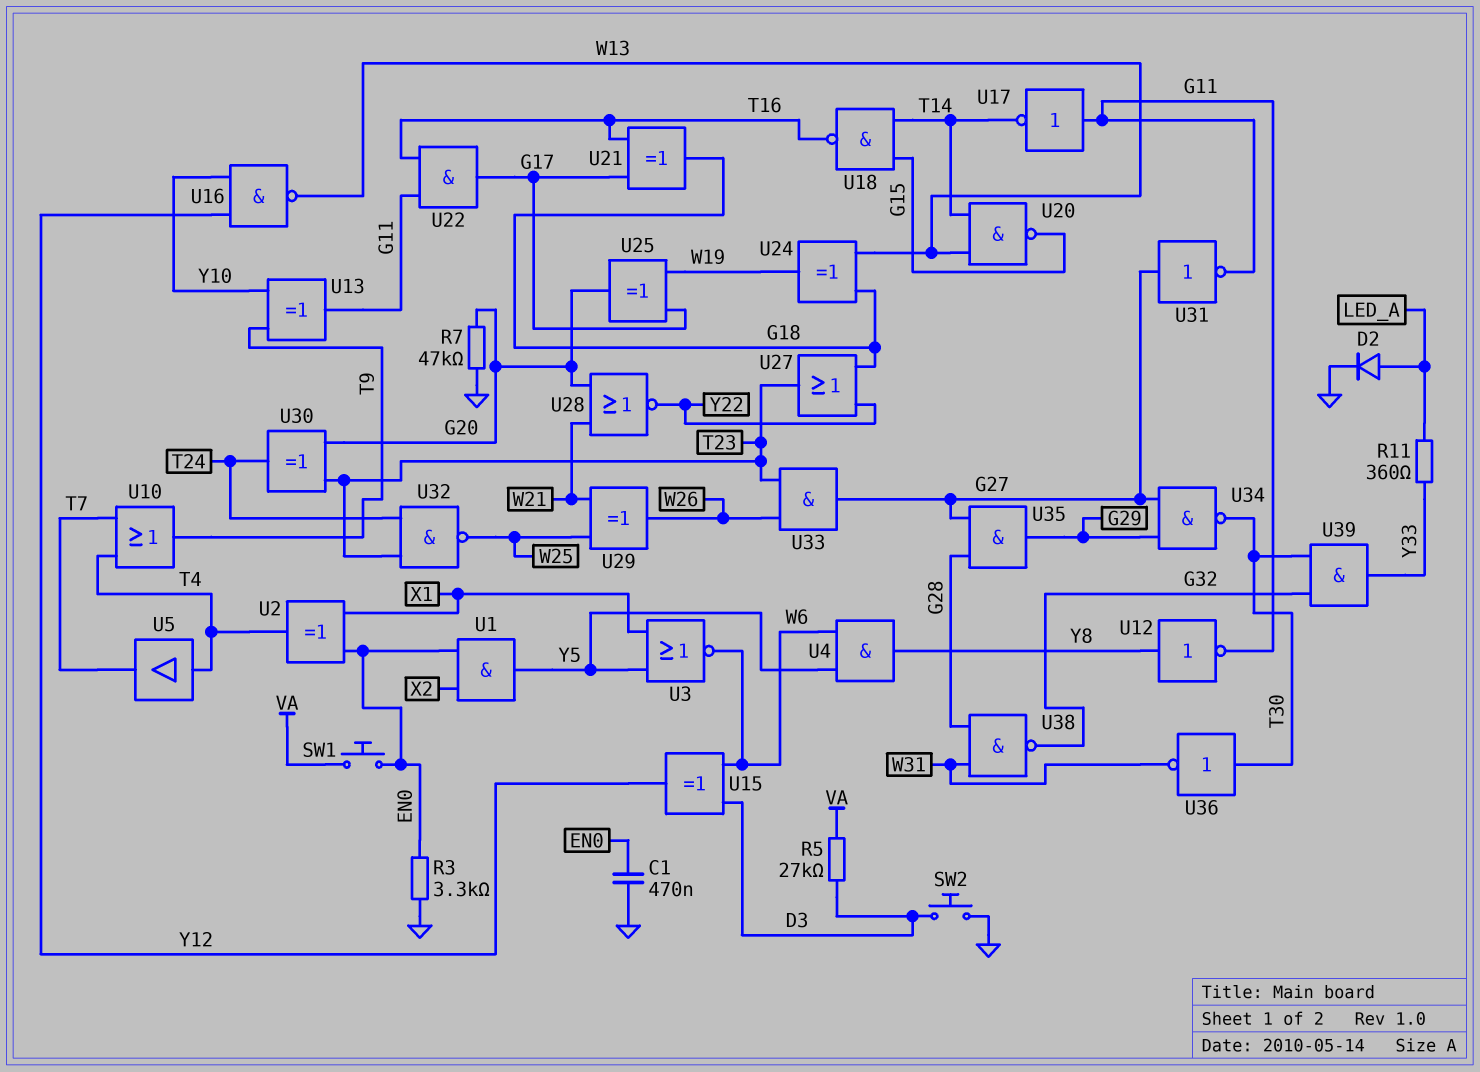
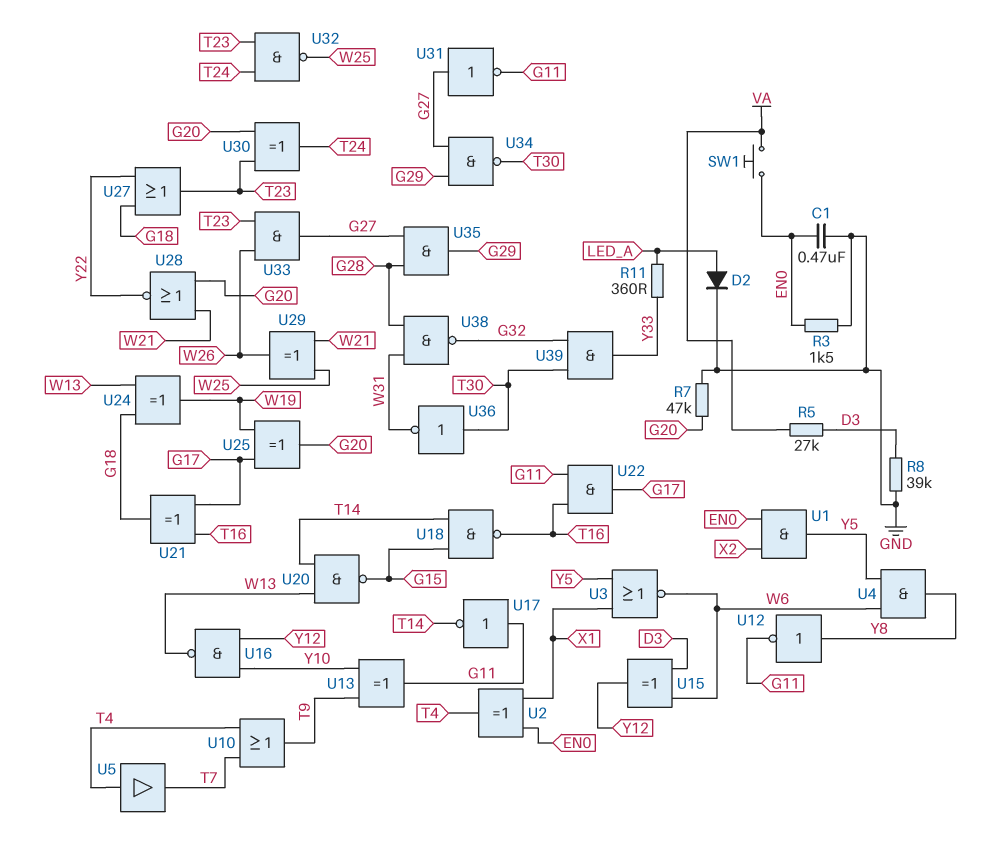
R3: 3.3k (EN0, GND) -> 1.5k (EN0, GND)
R8: none -> 39k (D3, GND)
SW2: button (D3, GND) -> none

